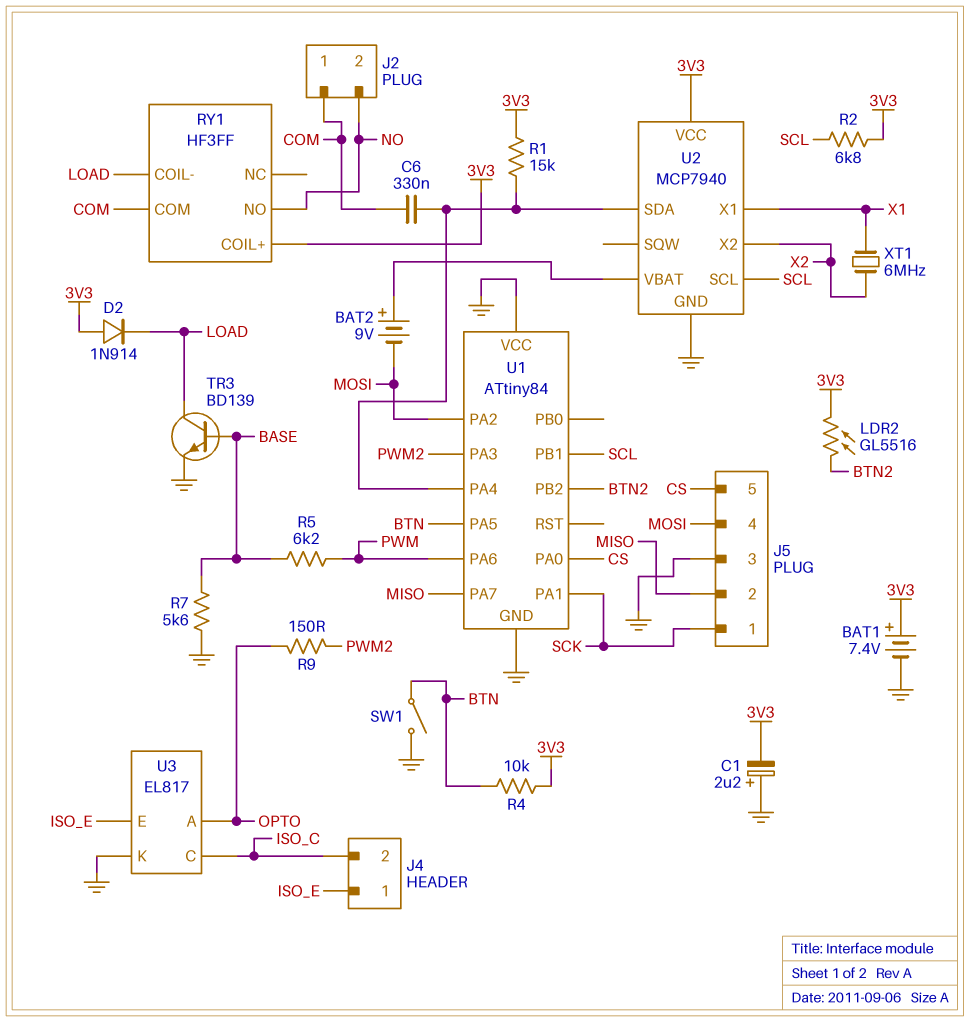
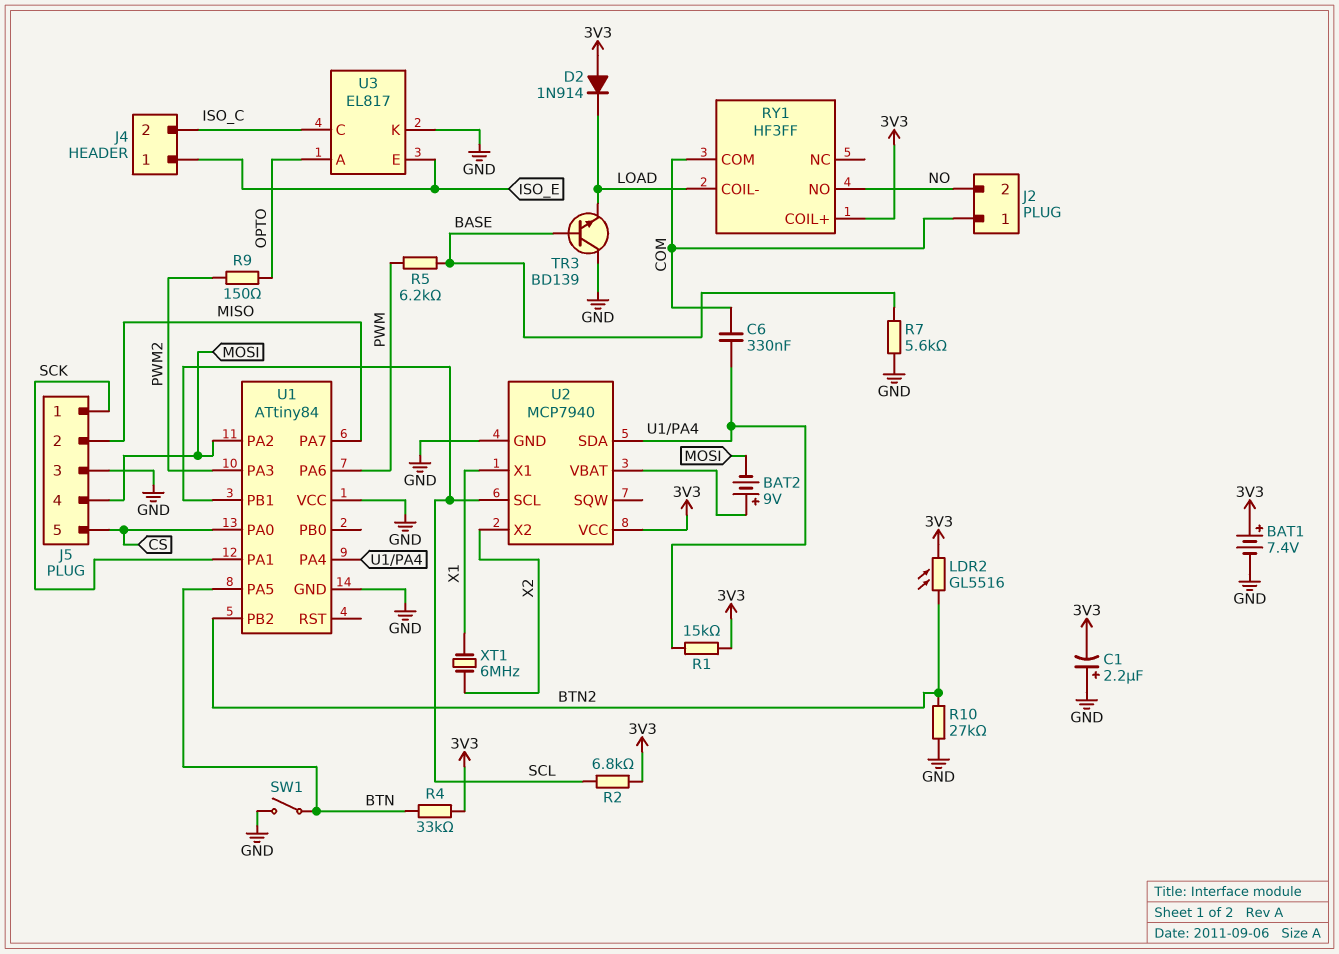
R4: 10k (3V3, BTN) -> 33k (3V3, BTN)
R10: none -> 27k (BTN2, GND)
TR3: NPN BD139 (B BASE, C LOAD, E GND) -> NPN BD139 (B BASE, C GND, E LOAD)

